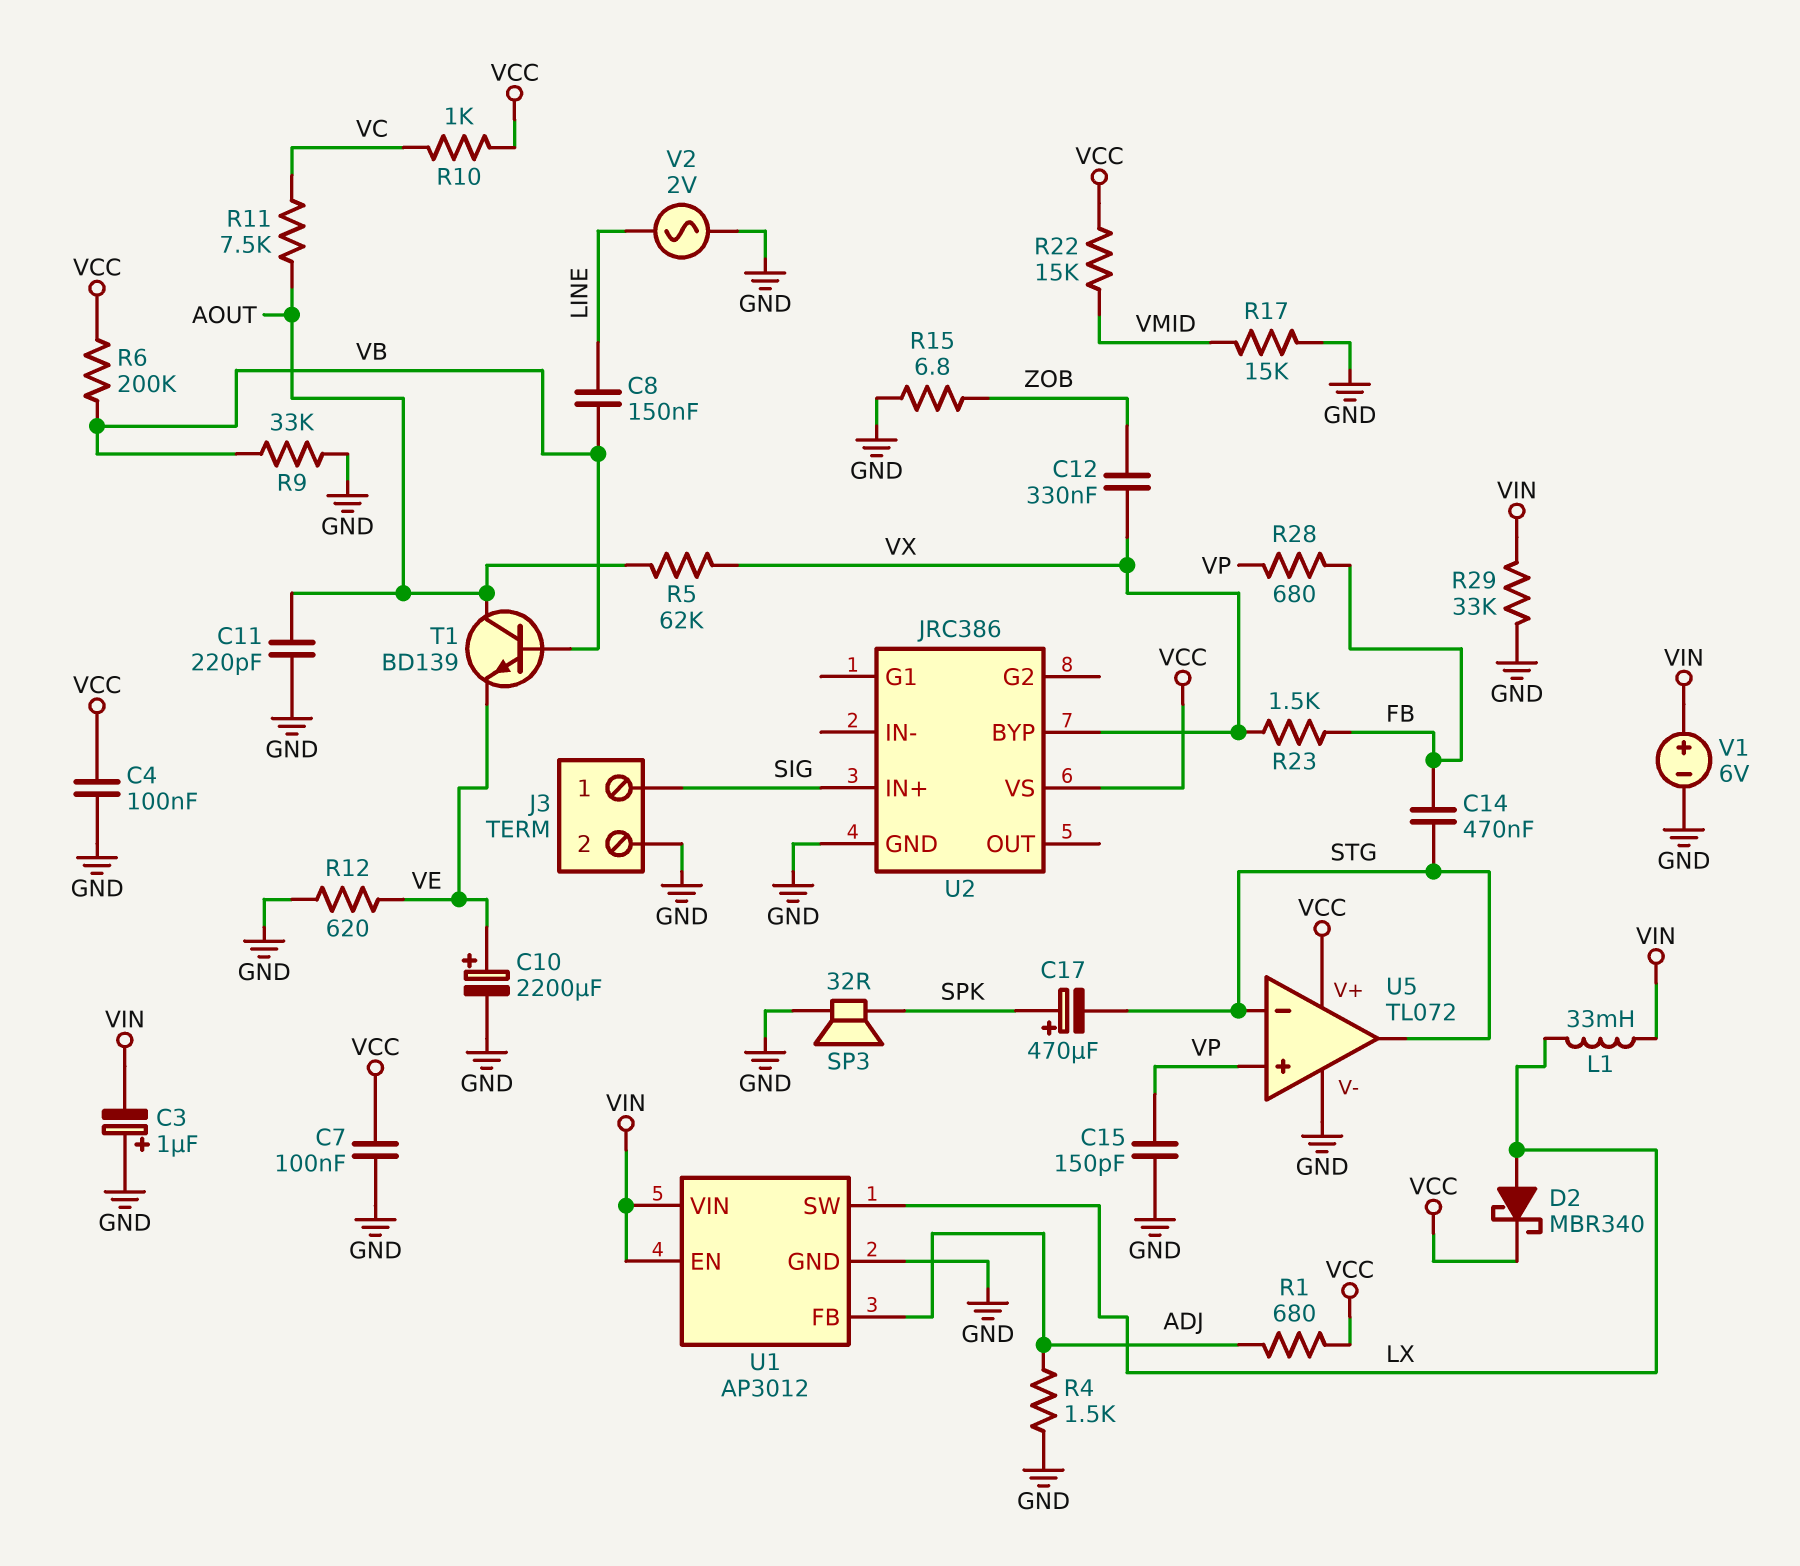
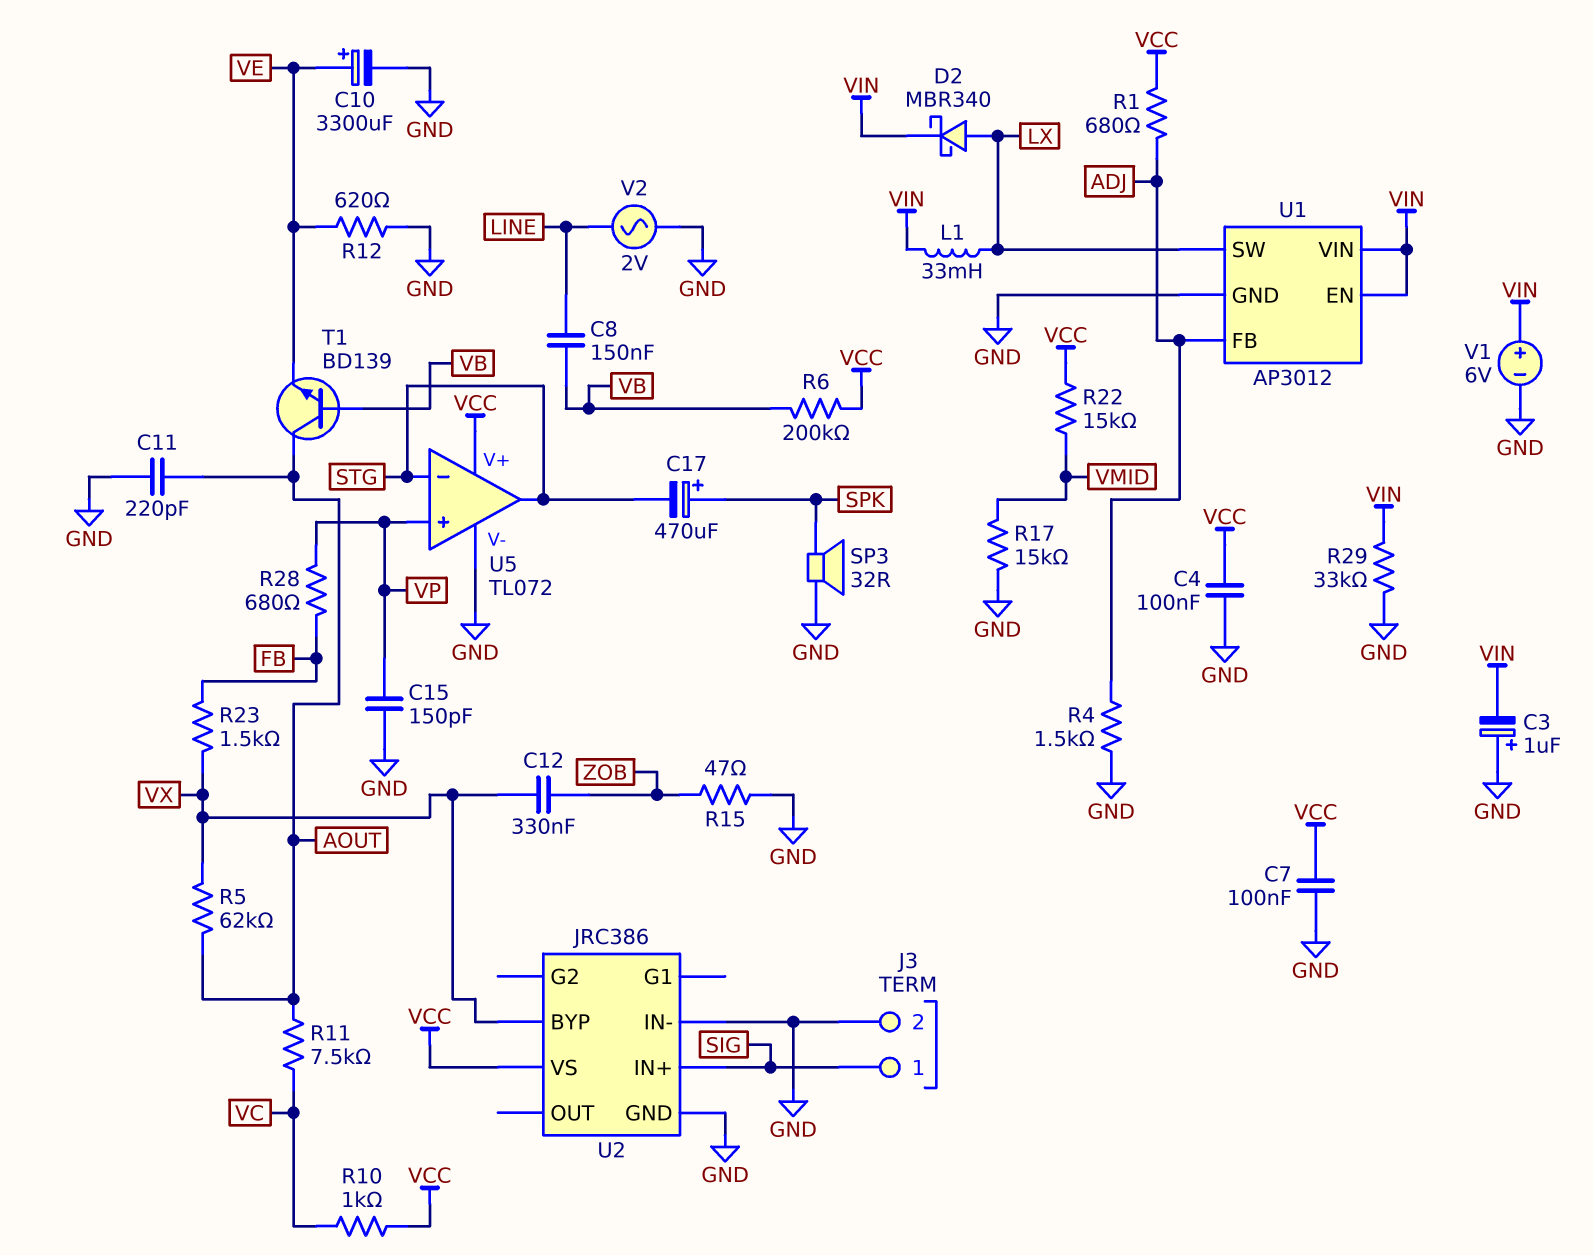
C10: 2200uF (plus VE, minus GND) -> 3300uF (plus VE, minus GND)
C14: 470nF (FB, STG) -> none
D2: schottky MBR340 (A LX, K VCC) -> schottky MBR340 (A LX, K VIN)
R9: 33k (GND, VB) -> none
R15: 6.8 (GND, ZOB) -> 47 (GND, ZOB)
U2 pin IN-: none -> GND

